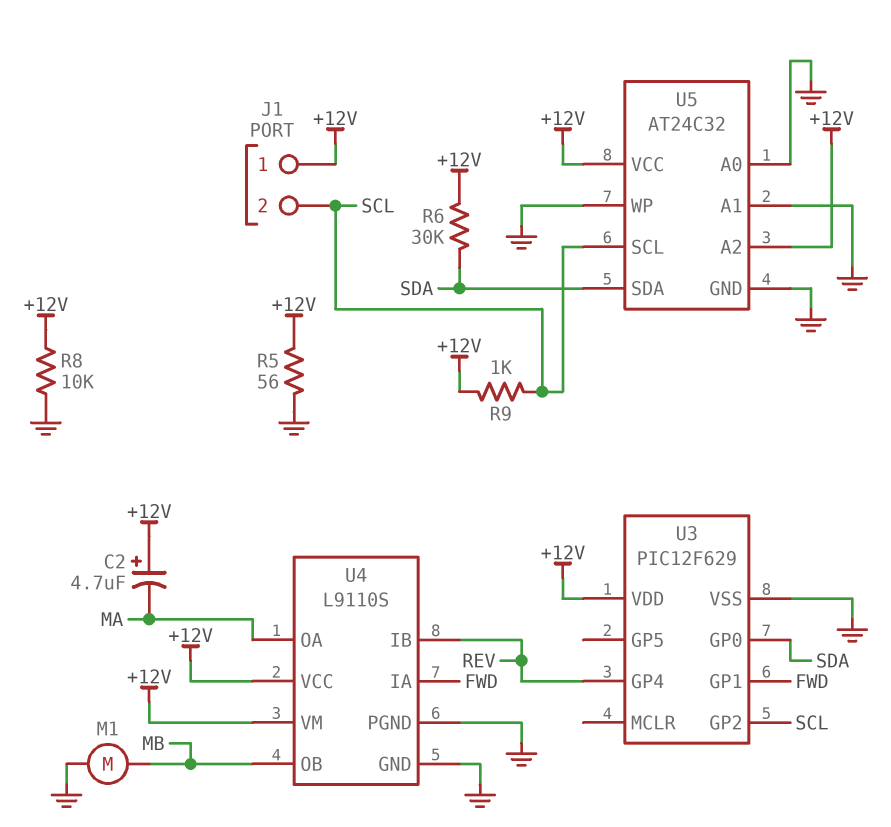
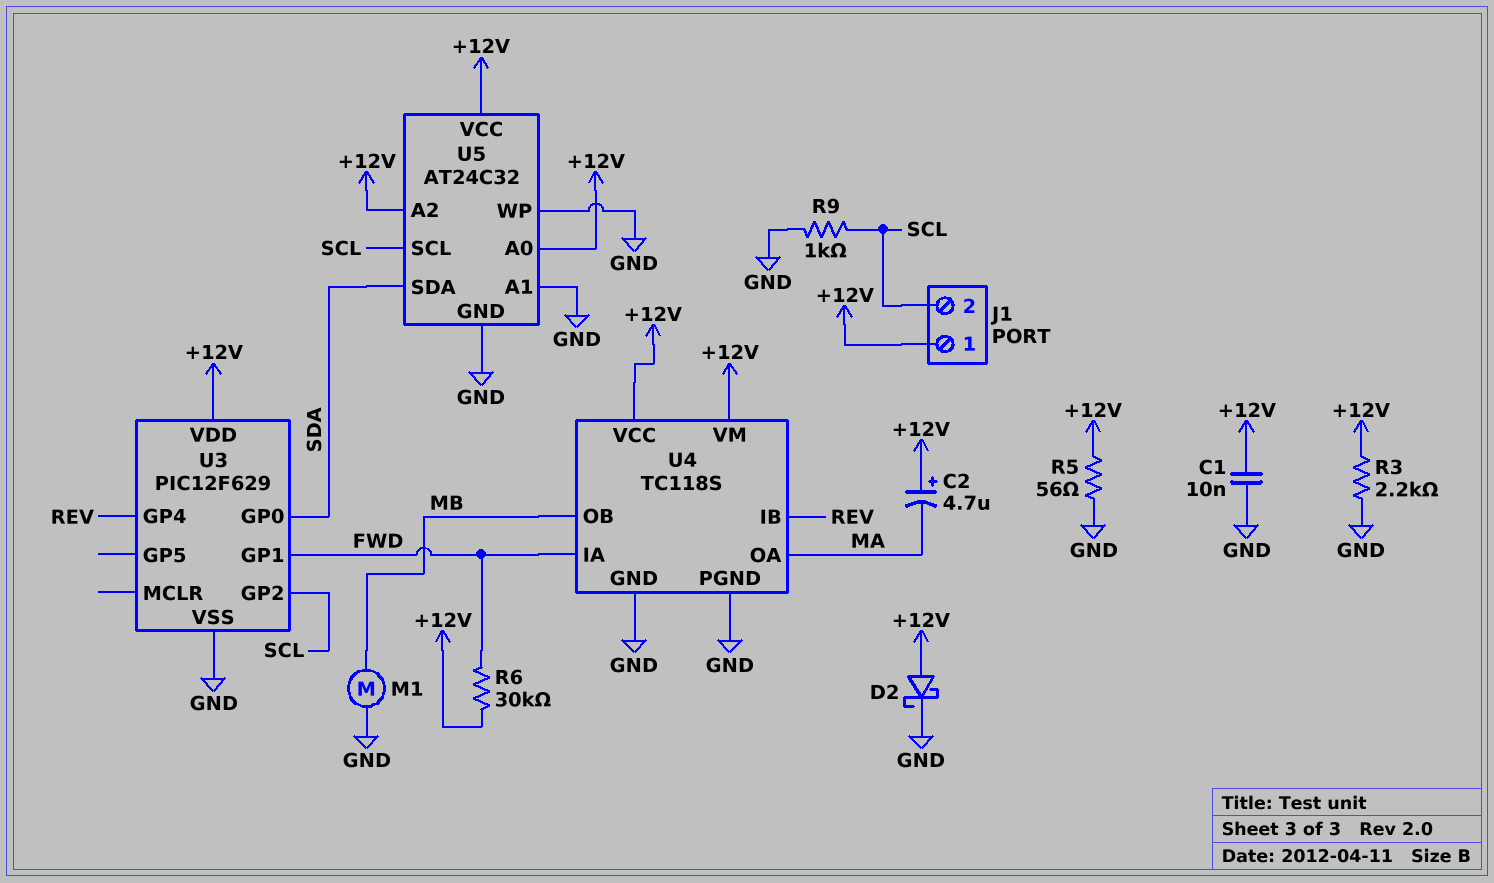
C1: none -> 10nF (+12V, GND)
D2: none -> schottky (A +12V, K GND)
R3: none -> 2.2k (+12V, GND)
R6: 30k (+12V, SDA) -> 30k (+12V, FWD)
R8: 10k (+12V, GND) -> none
R9: 1k (+12V, SCL) -> 1k (GND, SCL)
U4: L9110S -> TC118S
U5 pin A0: GND -> +12V

